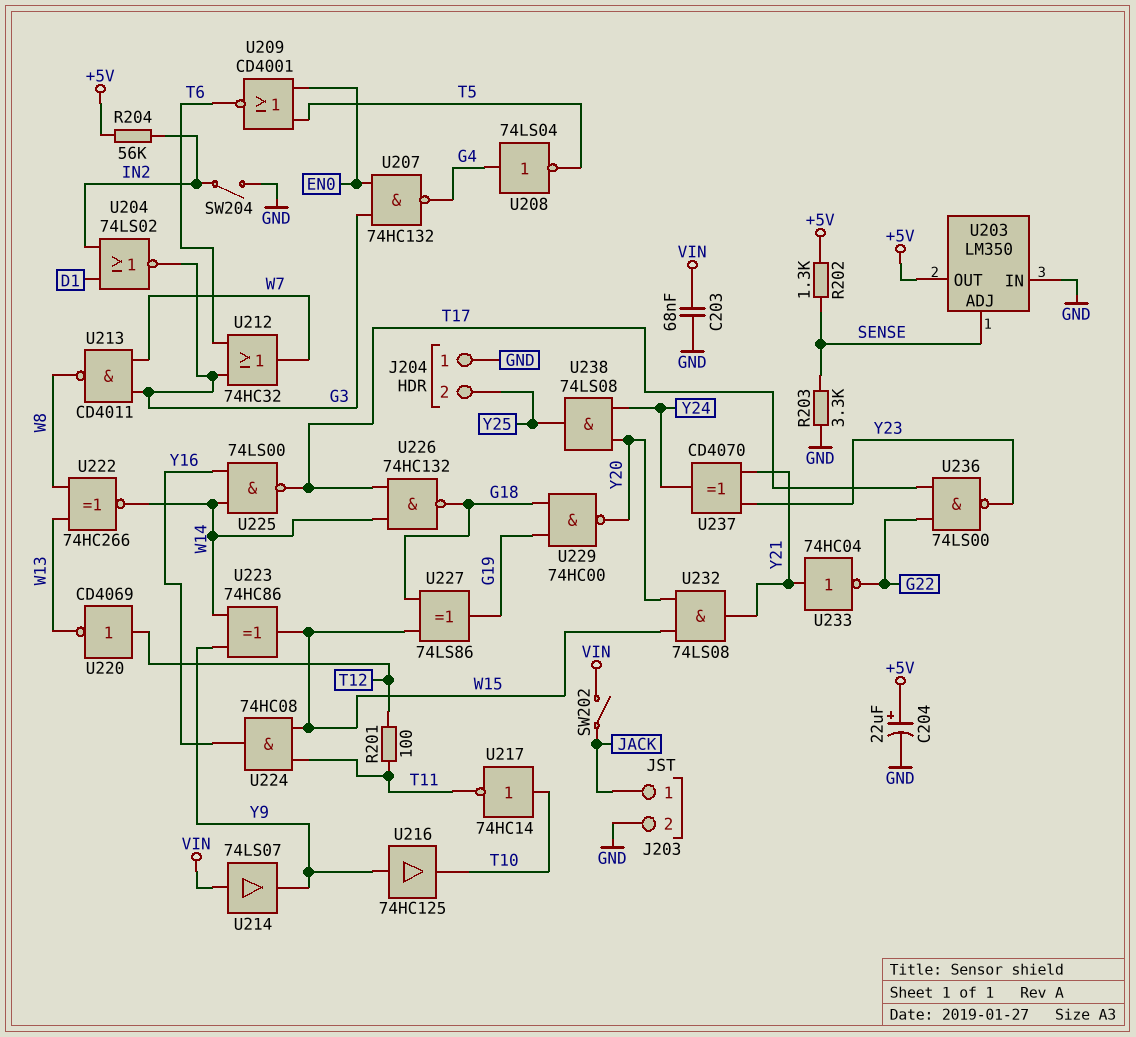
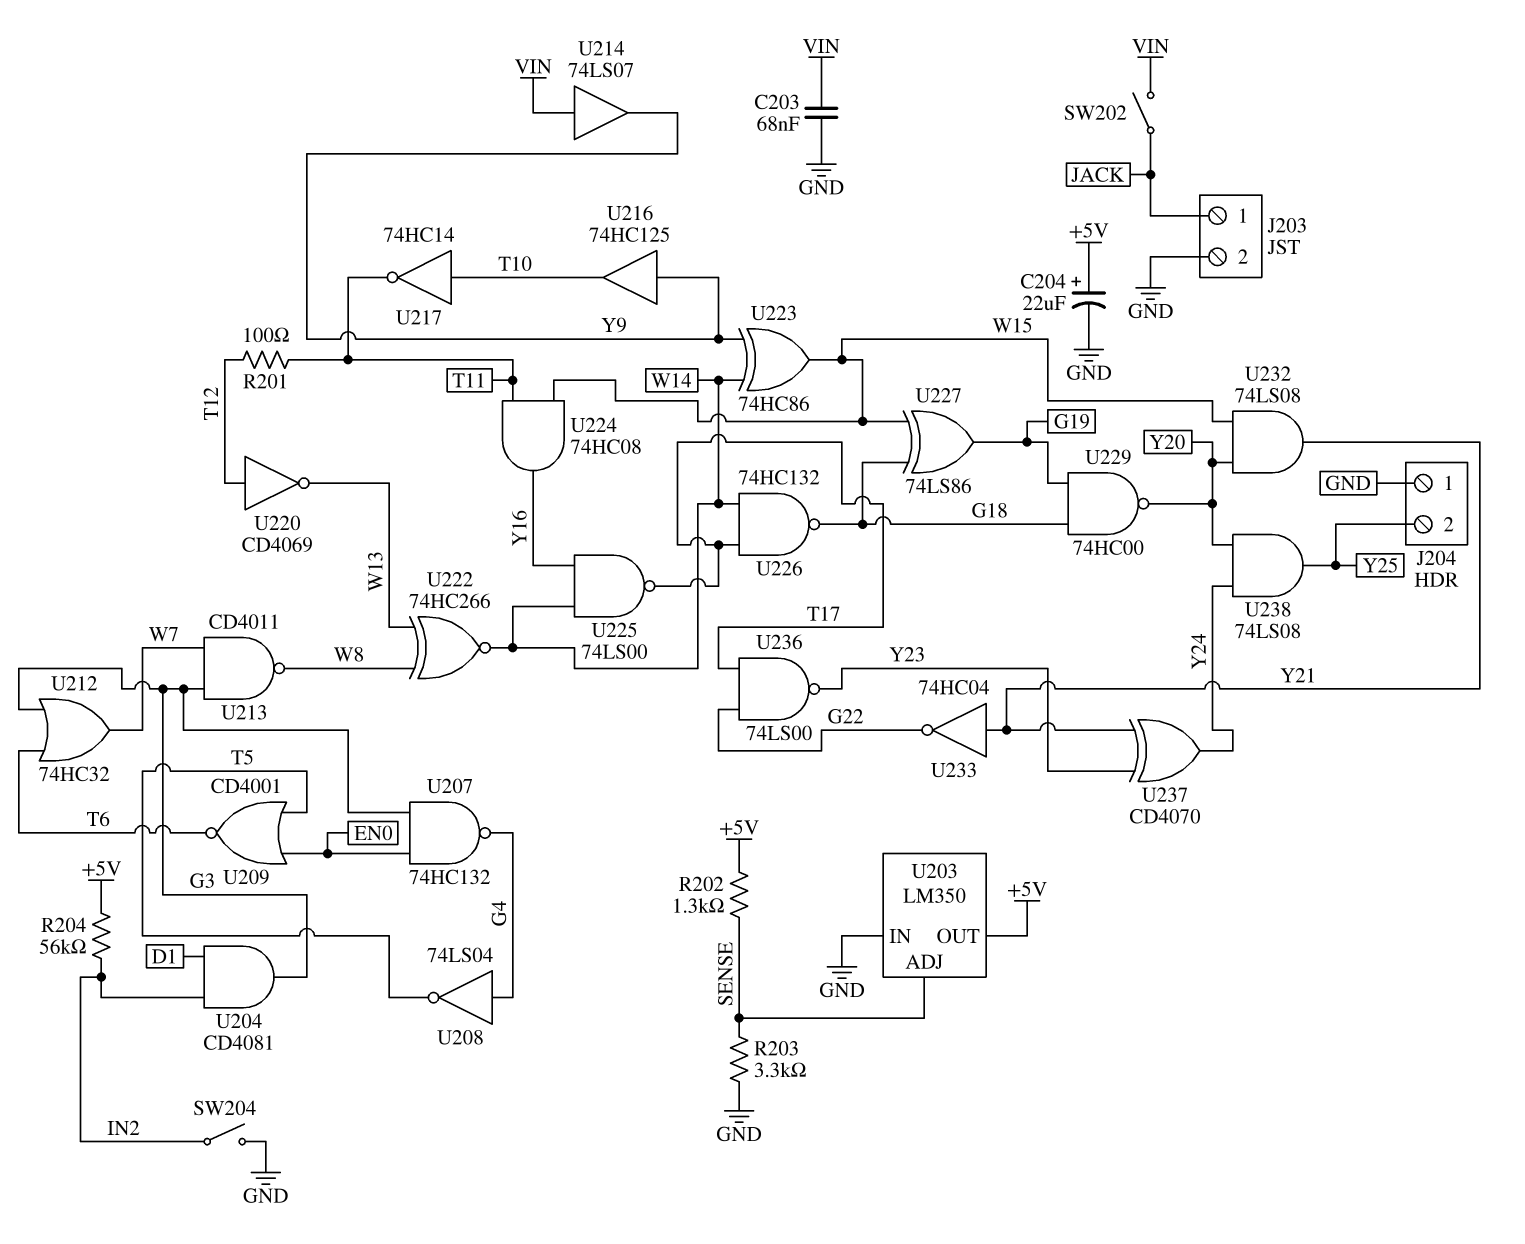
U204: NOR 74LS02 (in D1, in IN2, out G3) -> AND CD4081 (in D1, in IN2, out G3)

